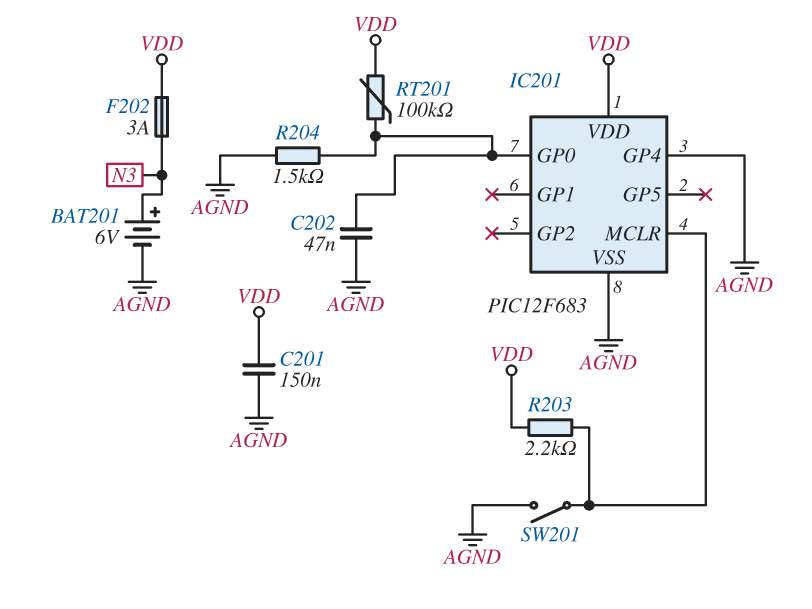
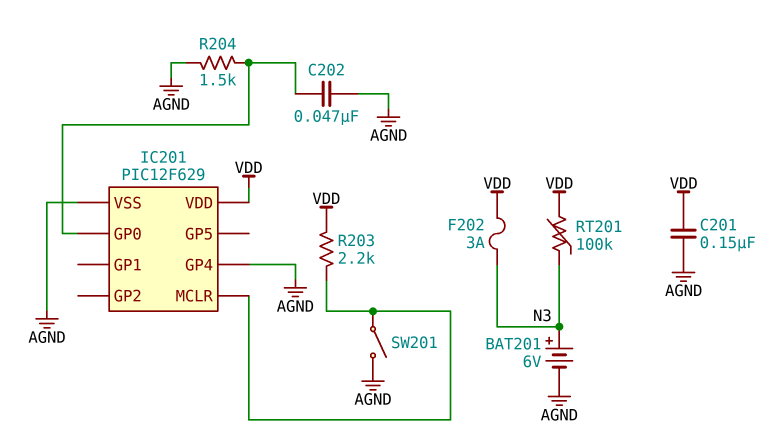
IC201: PIC12F683 -> PIC12F629
RT201: 100k (IC201/GP0, VDD) -> 100k (N3, VDD)

